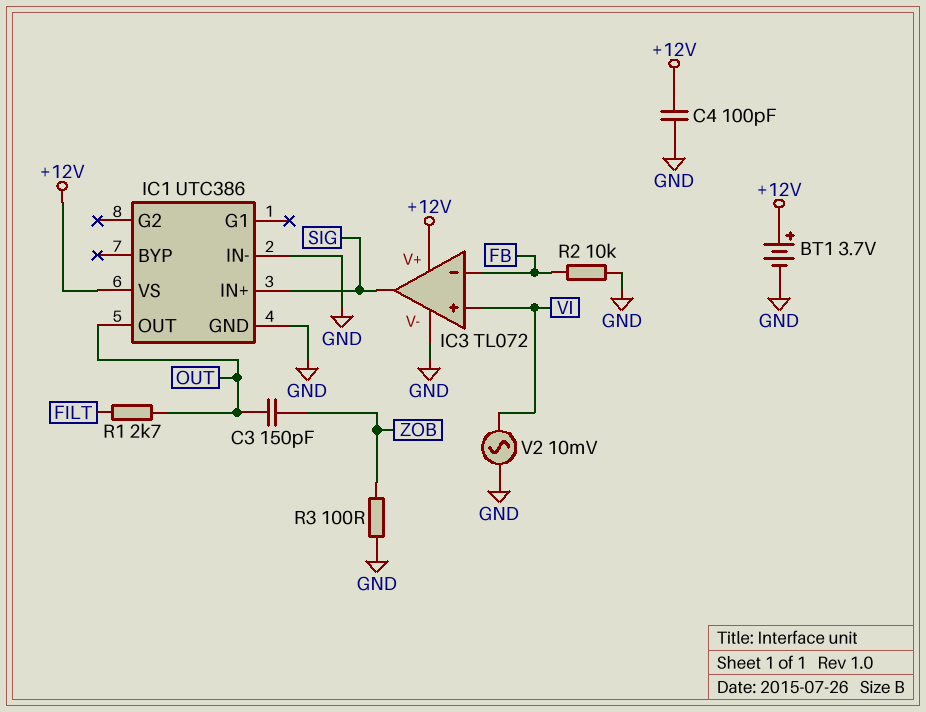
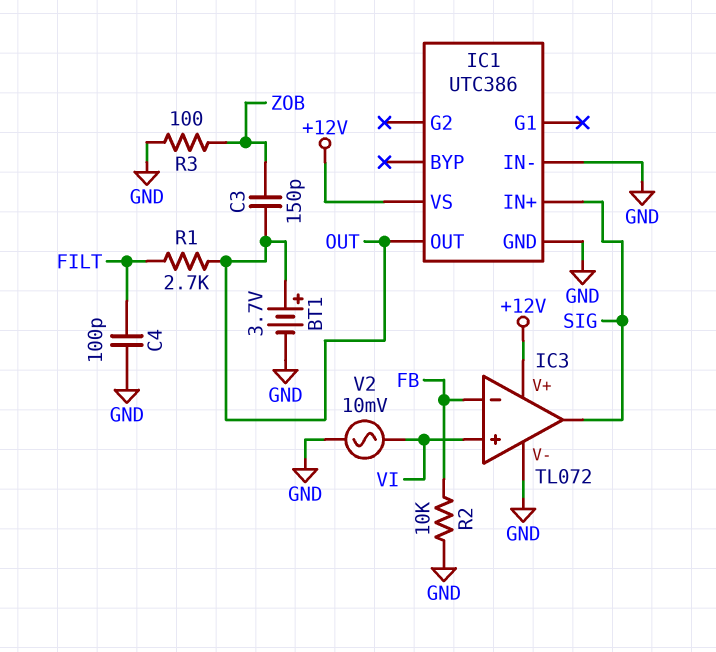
BT1: 3.7V (plus +12V, minus GND) -> 3.7V (plus OUT, minus GND)
C4: 100pF (+12V, GND) -> 100pF (FILT, GND)

